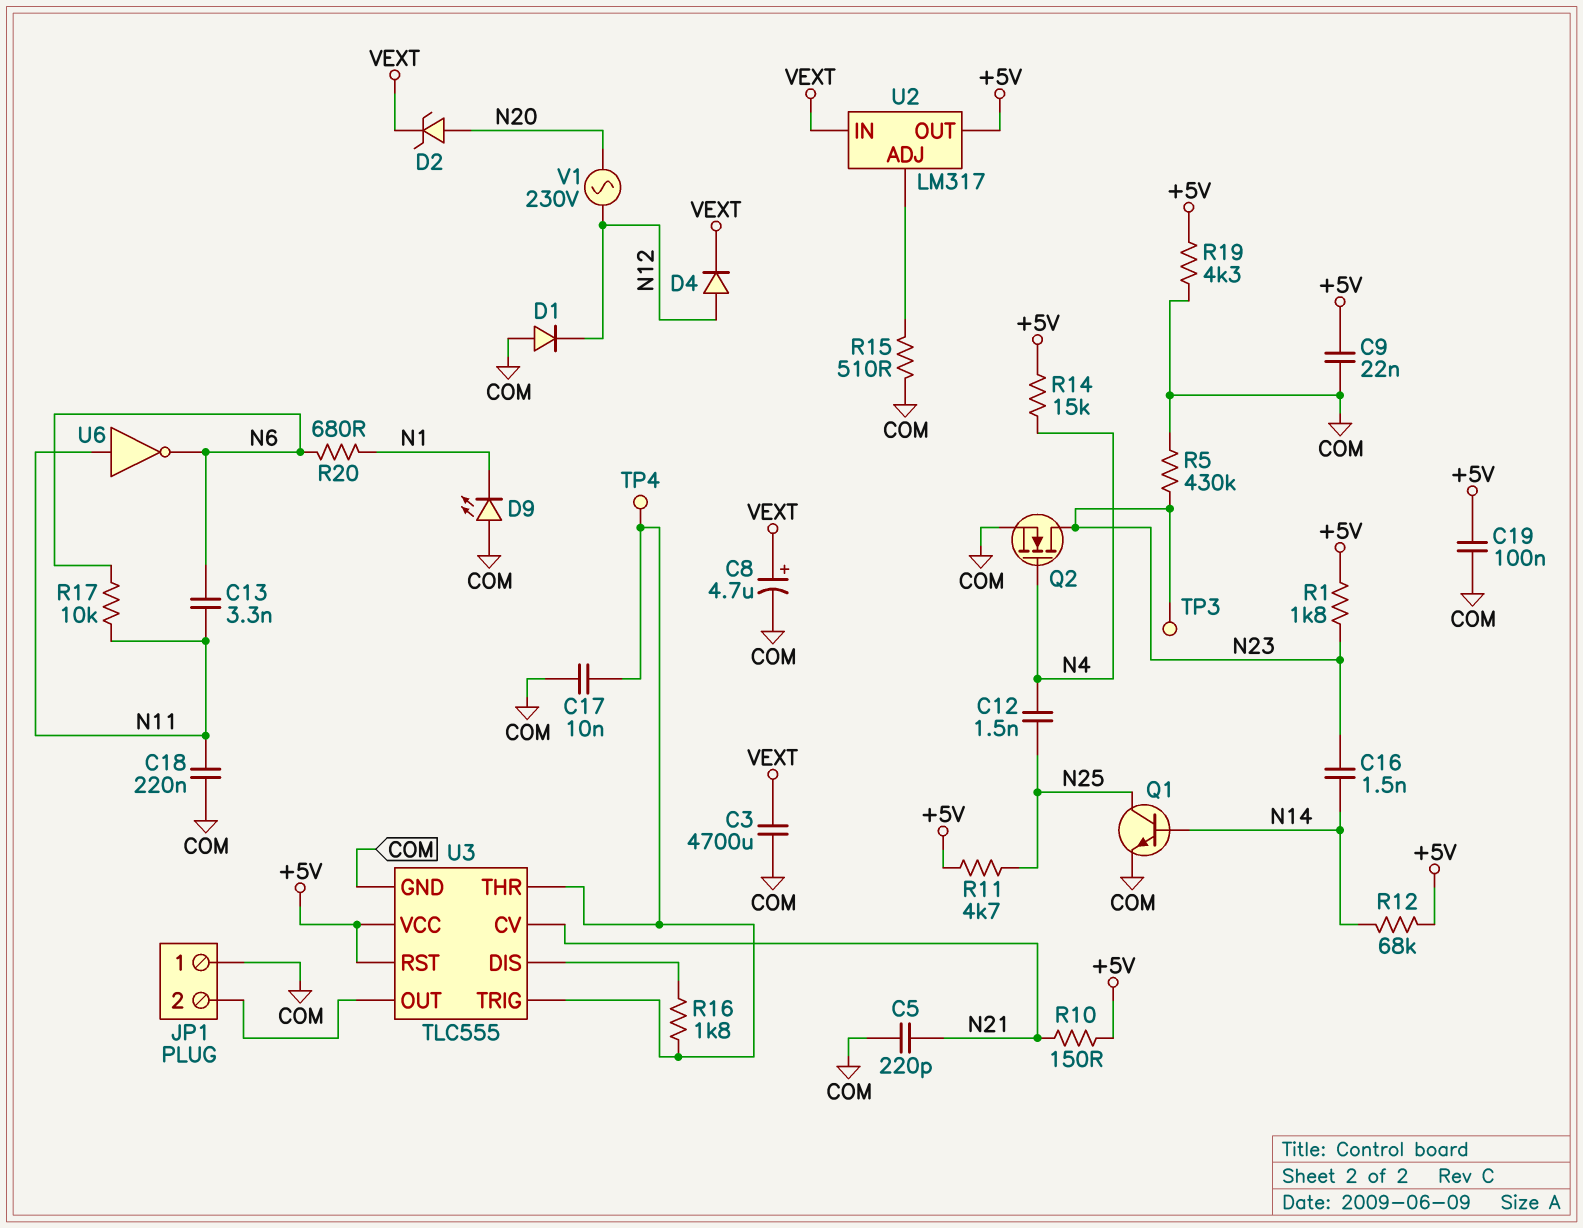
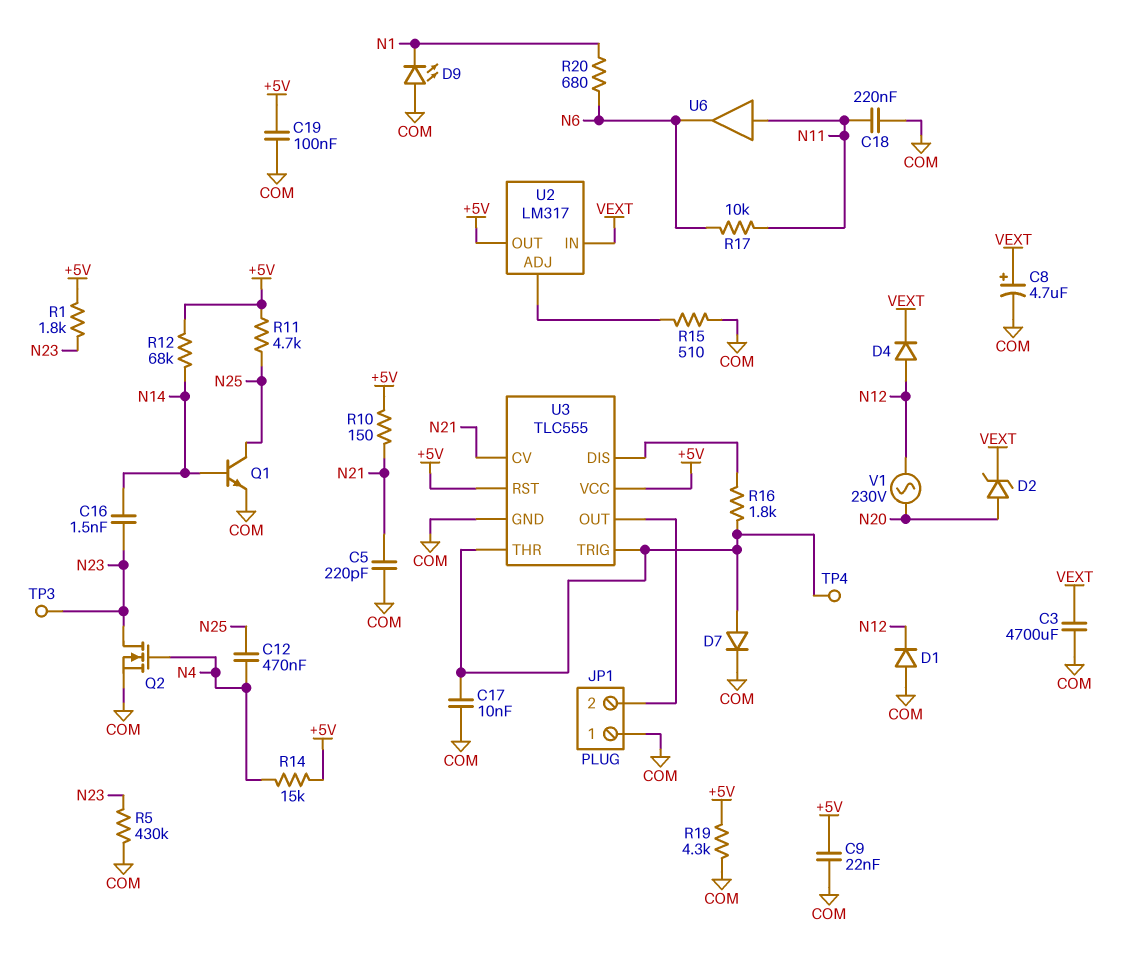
C12: 1.5nF (N4, N25) -> 470nF (N4, N25)
C13: 3.3nF (N6, N11) -> none
D7: none -> diode (A U3/THR, K COM)
U6: NOT (in N11, out N6) -> buffer (in N11, out N6)

